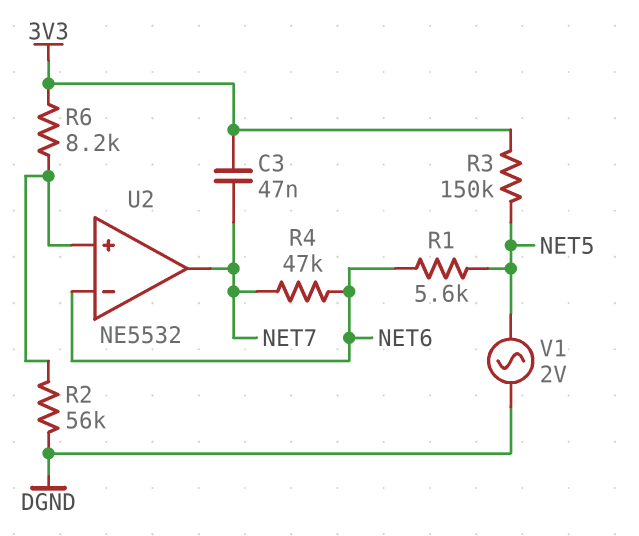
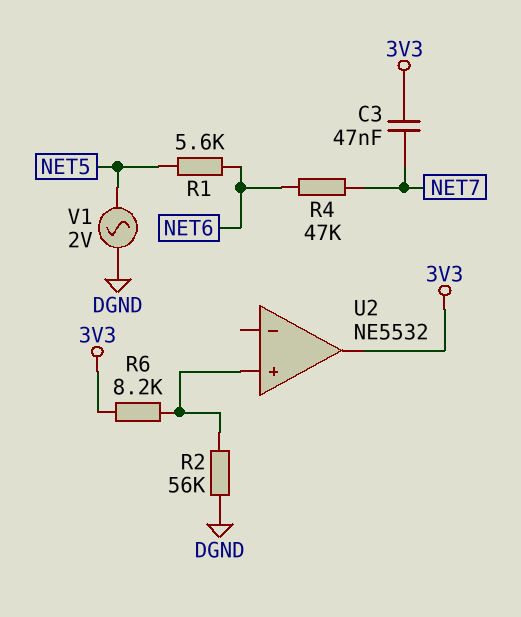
R3: 150k (3V3, NET5) -> none
U2 pin in-: NET6 -> none
U2 pin out: NET7 -> 3V3

